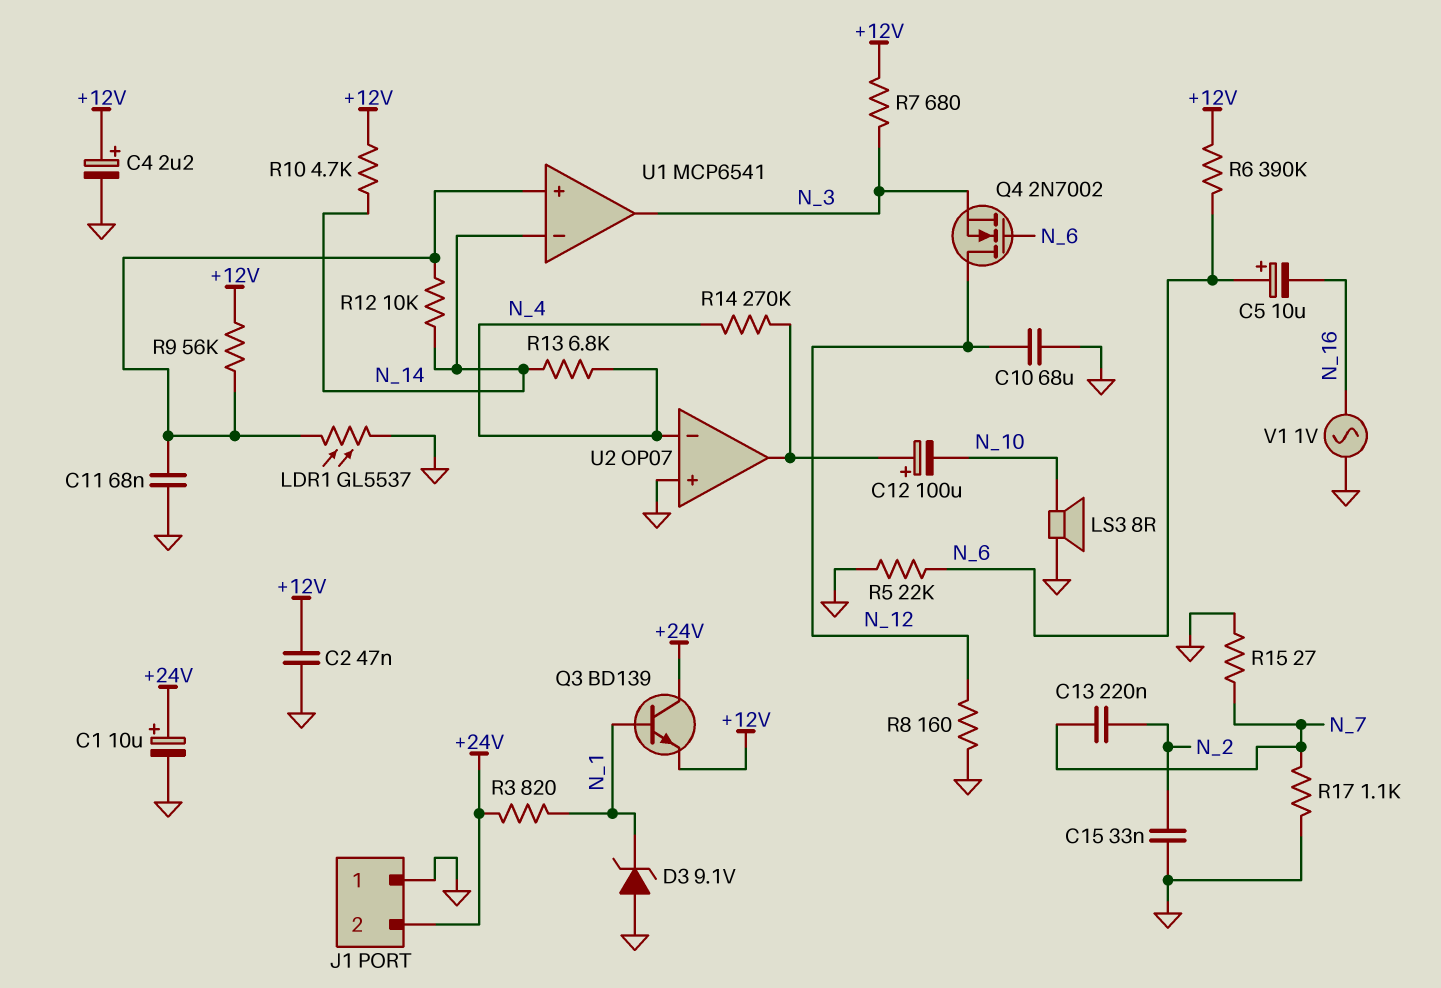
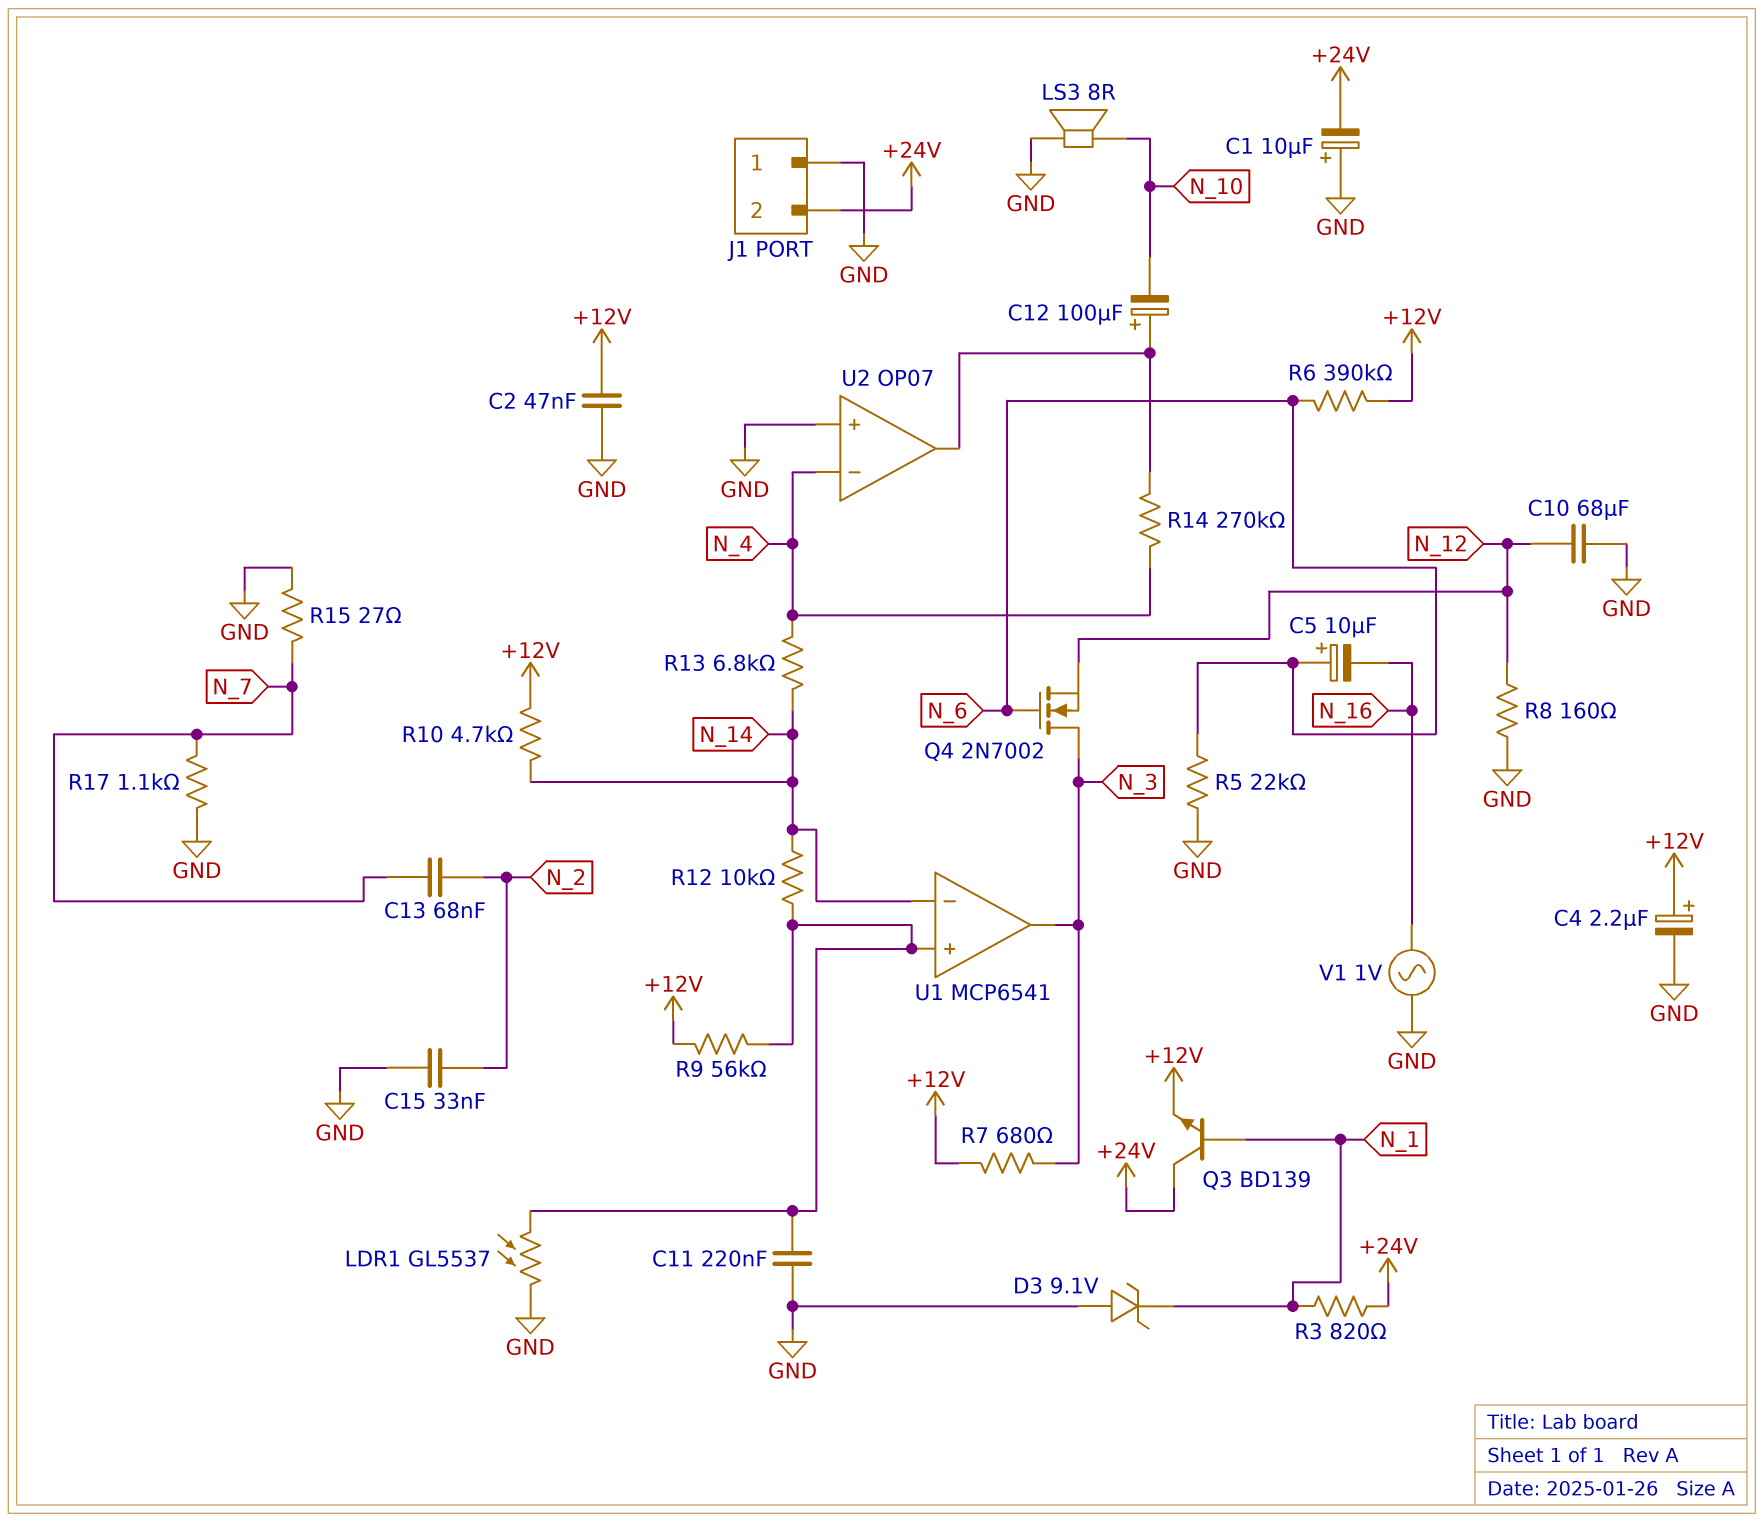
C1: 10uF (plus +24V, minus GND) -> 10uF (plus GND, minus +24V)
C11: 68nF (GND, U1/in+) -> 220nF (GND, U1/in+)
C13: 220nF (N_2, N_7) -> 68nF (N_2, N_7)
Q4: NMOS 2N7002 (G N_6, D N_12, S N_3) -> NMOS 2N7002 (G N_6, D N_3, S N_12)

